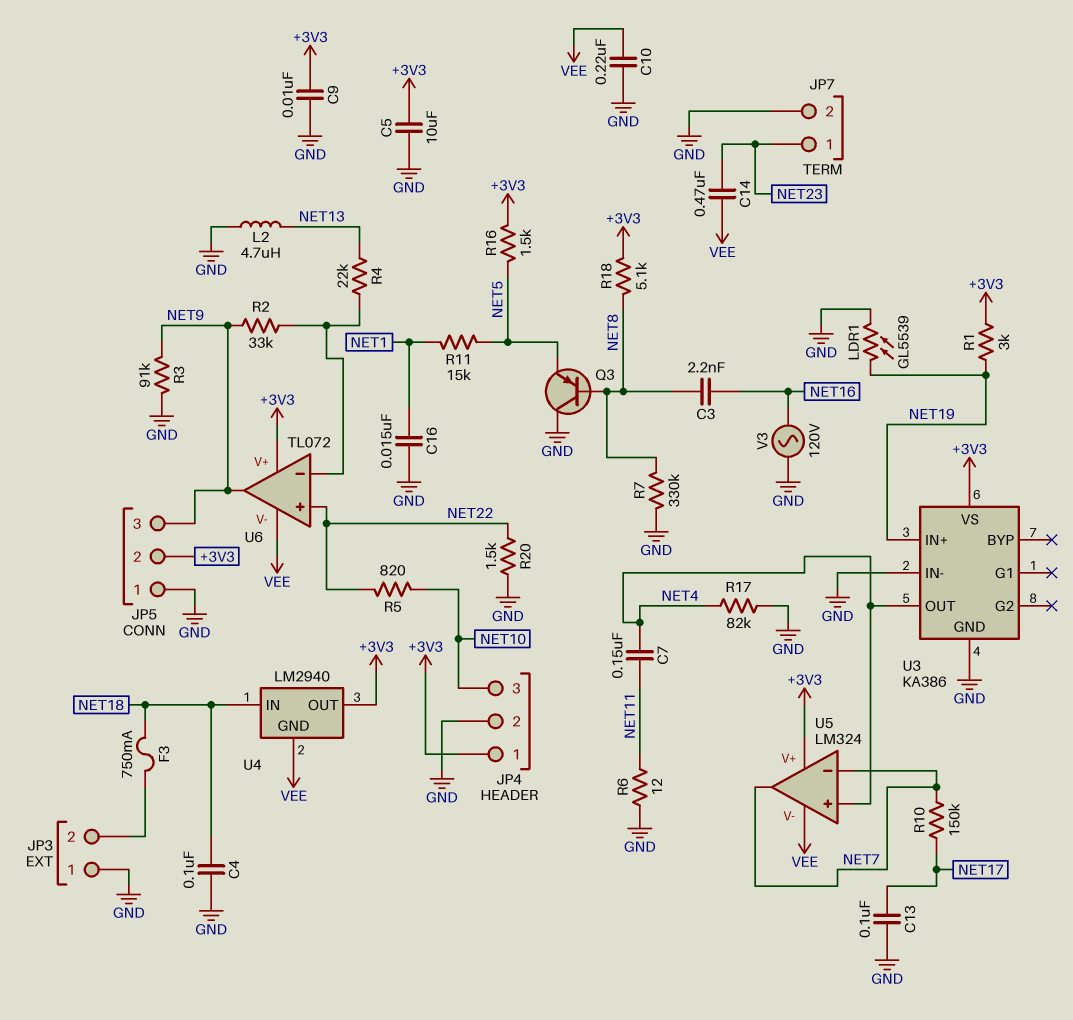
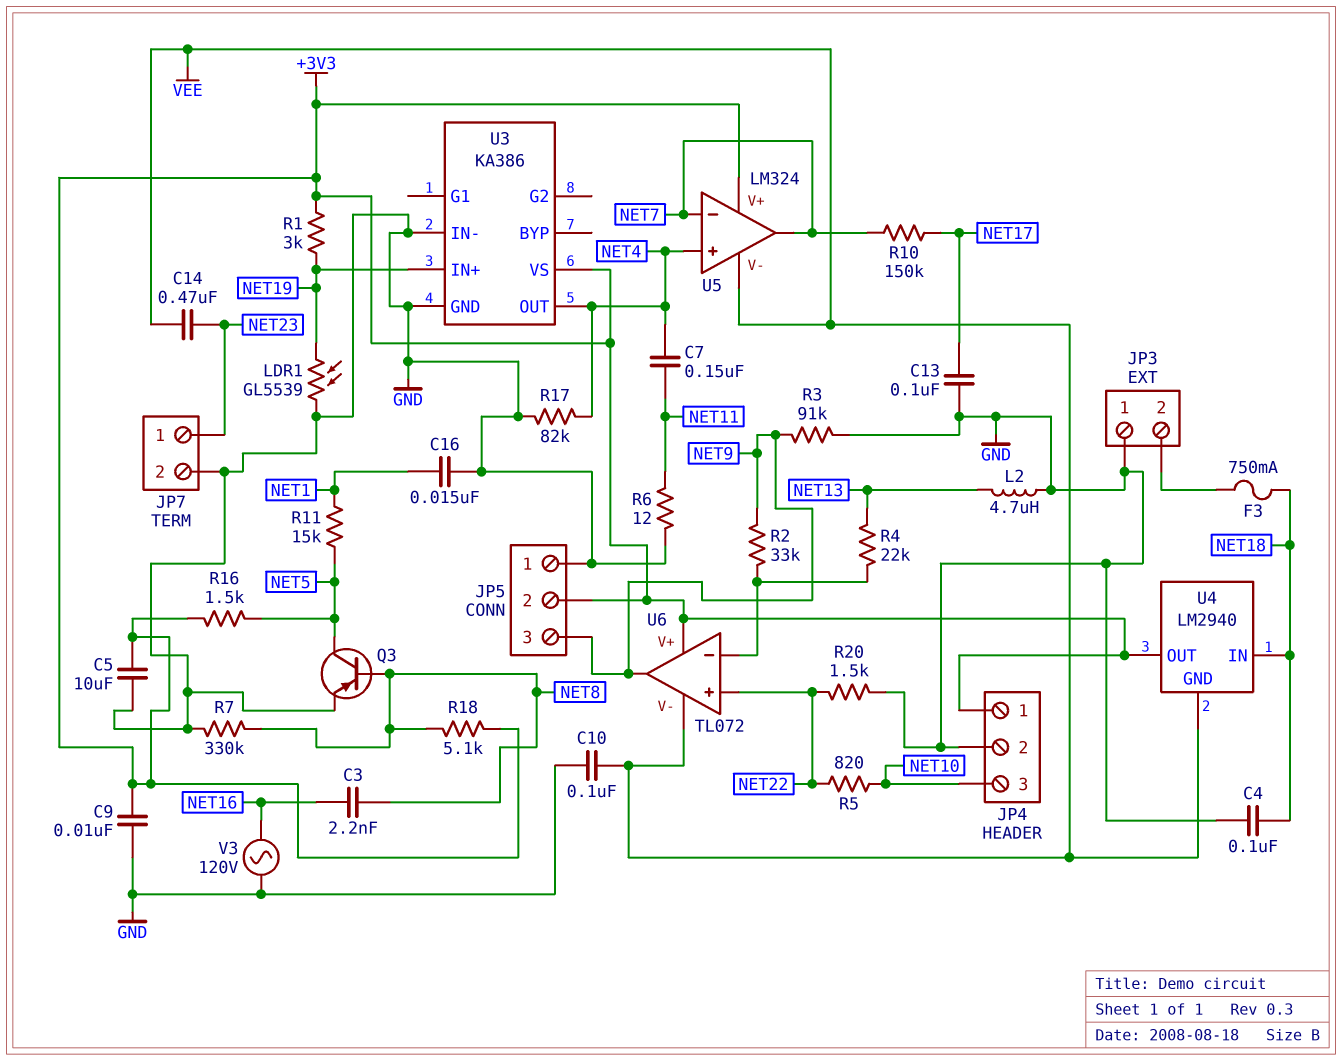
C10: 220nF (GND, VEE) -> 100nF (GND, VEE)
Q3: PNP (B NET8, C GND, E NET5) -> PNP (B NET8, C NET5, E GND)

